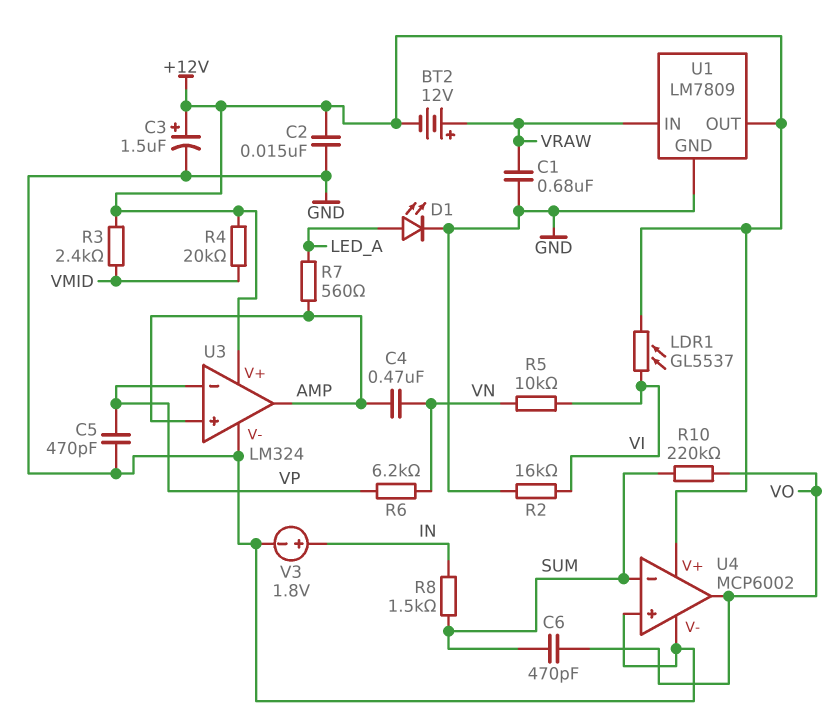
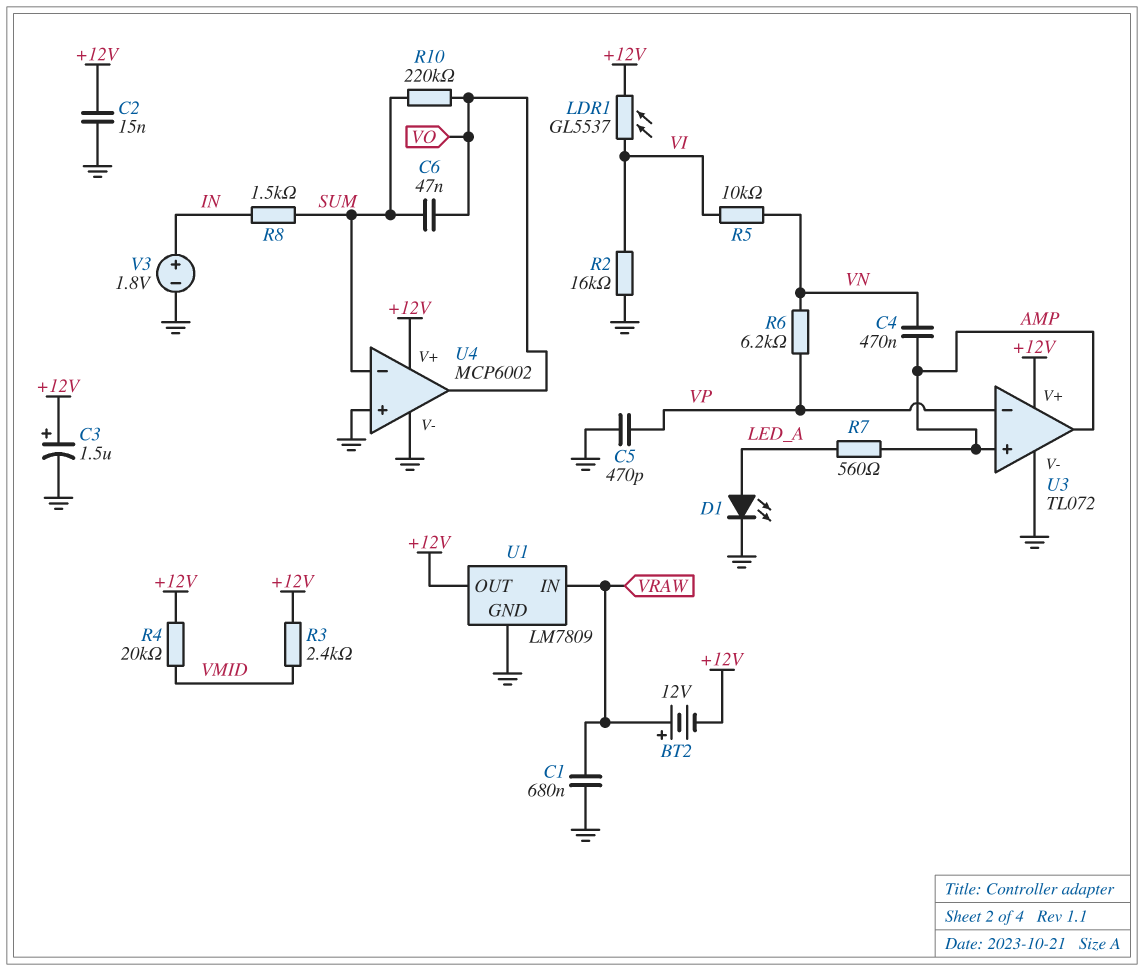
C6: 470pF (SUM, VO) -> 47nF (SUM, VO)
U3: LM324 -> TL072

